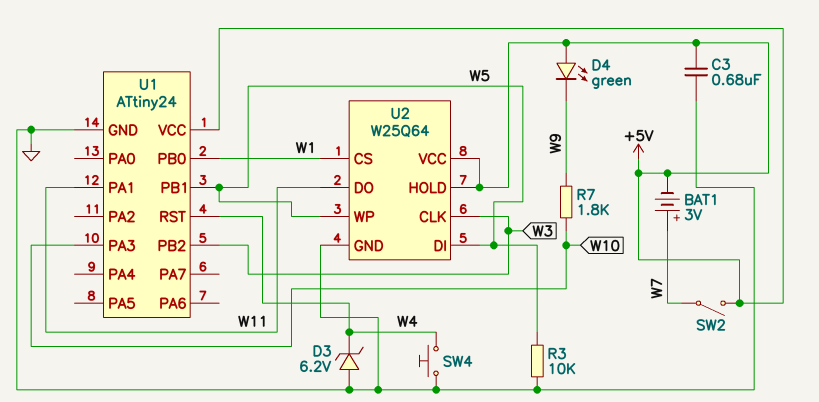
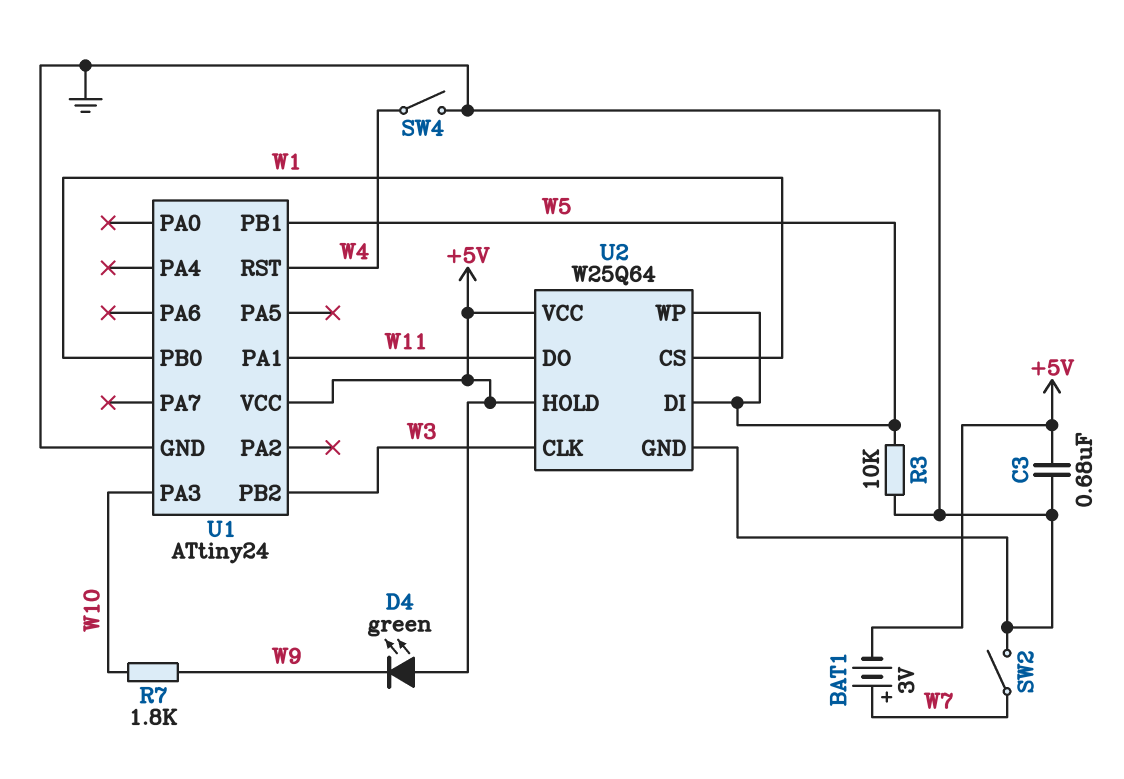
D3: zener 6.2V (A GND, K W4) -> none
SW2: switch (+5V, W7) -> switch (GND, W7)
SW4: button (GND, W4) -> switch (GND, W4)

